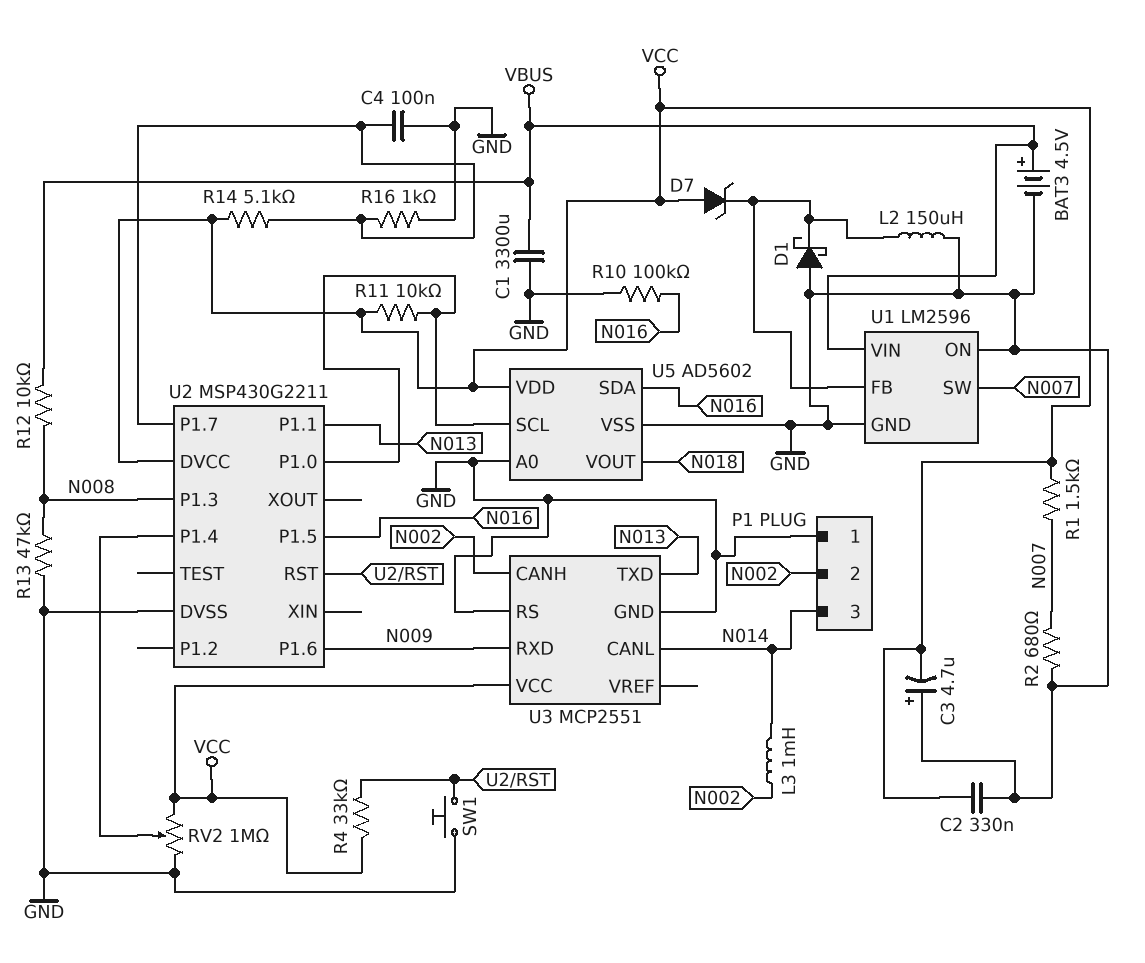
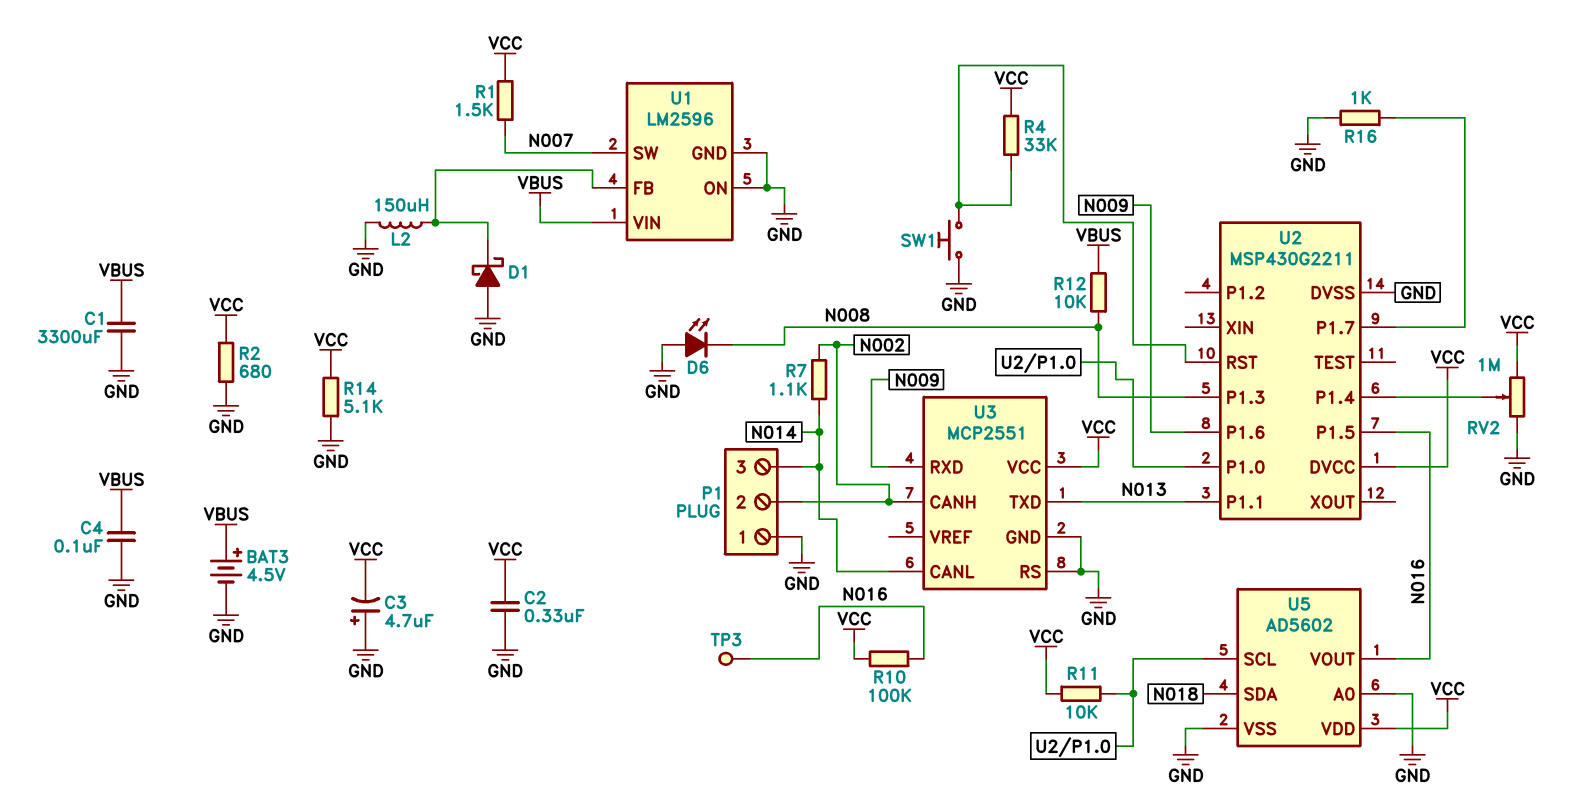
C4: 100nF (GND, U2/P1.7) -> 100nF (GND, VBUS)
D6: none -> LED (A GND, K N008)
D7: zener (A VCC, K U1/FB) -> none
L3: 1mH (N002, N014) -> none
R2: 680 (GND, N007) -> 680 (GND, VCC)
R7: none -> 1.1k (N002, N014)
R10: 100k (GND, N016) -> 100k (N016, VCC)
R13: 47k (GND, N008) -> none
R14: 5.1k (U2/P1.7, VCC) -> 5.1k (GND, VCC)
TP3: none -> test point (N016)
U5 pin SDA: N016 -> N018
U5 pin VOUT: N018 -> N016

